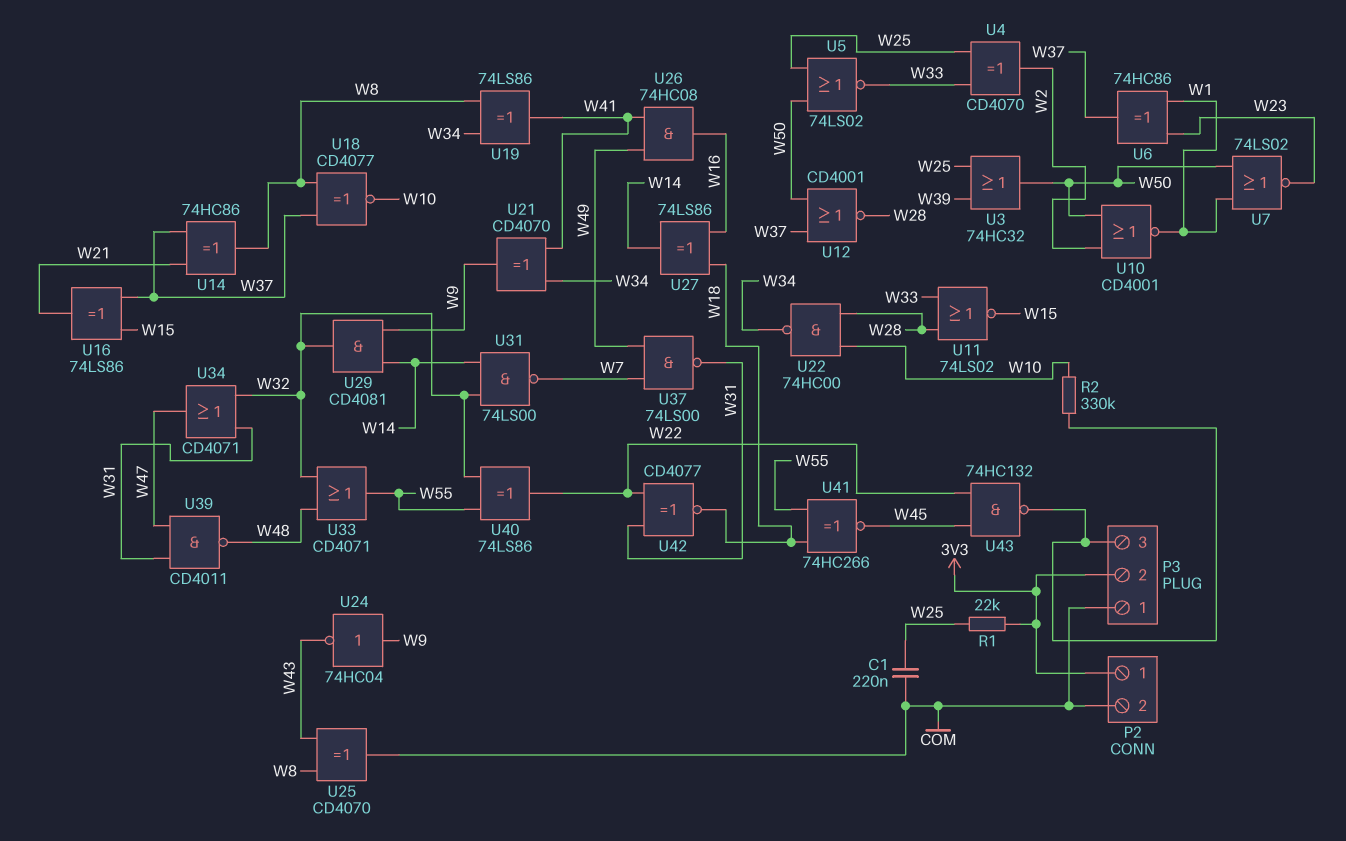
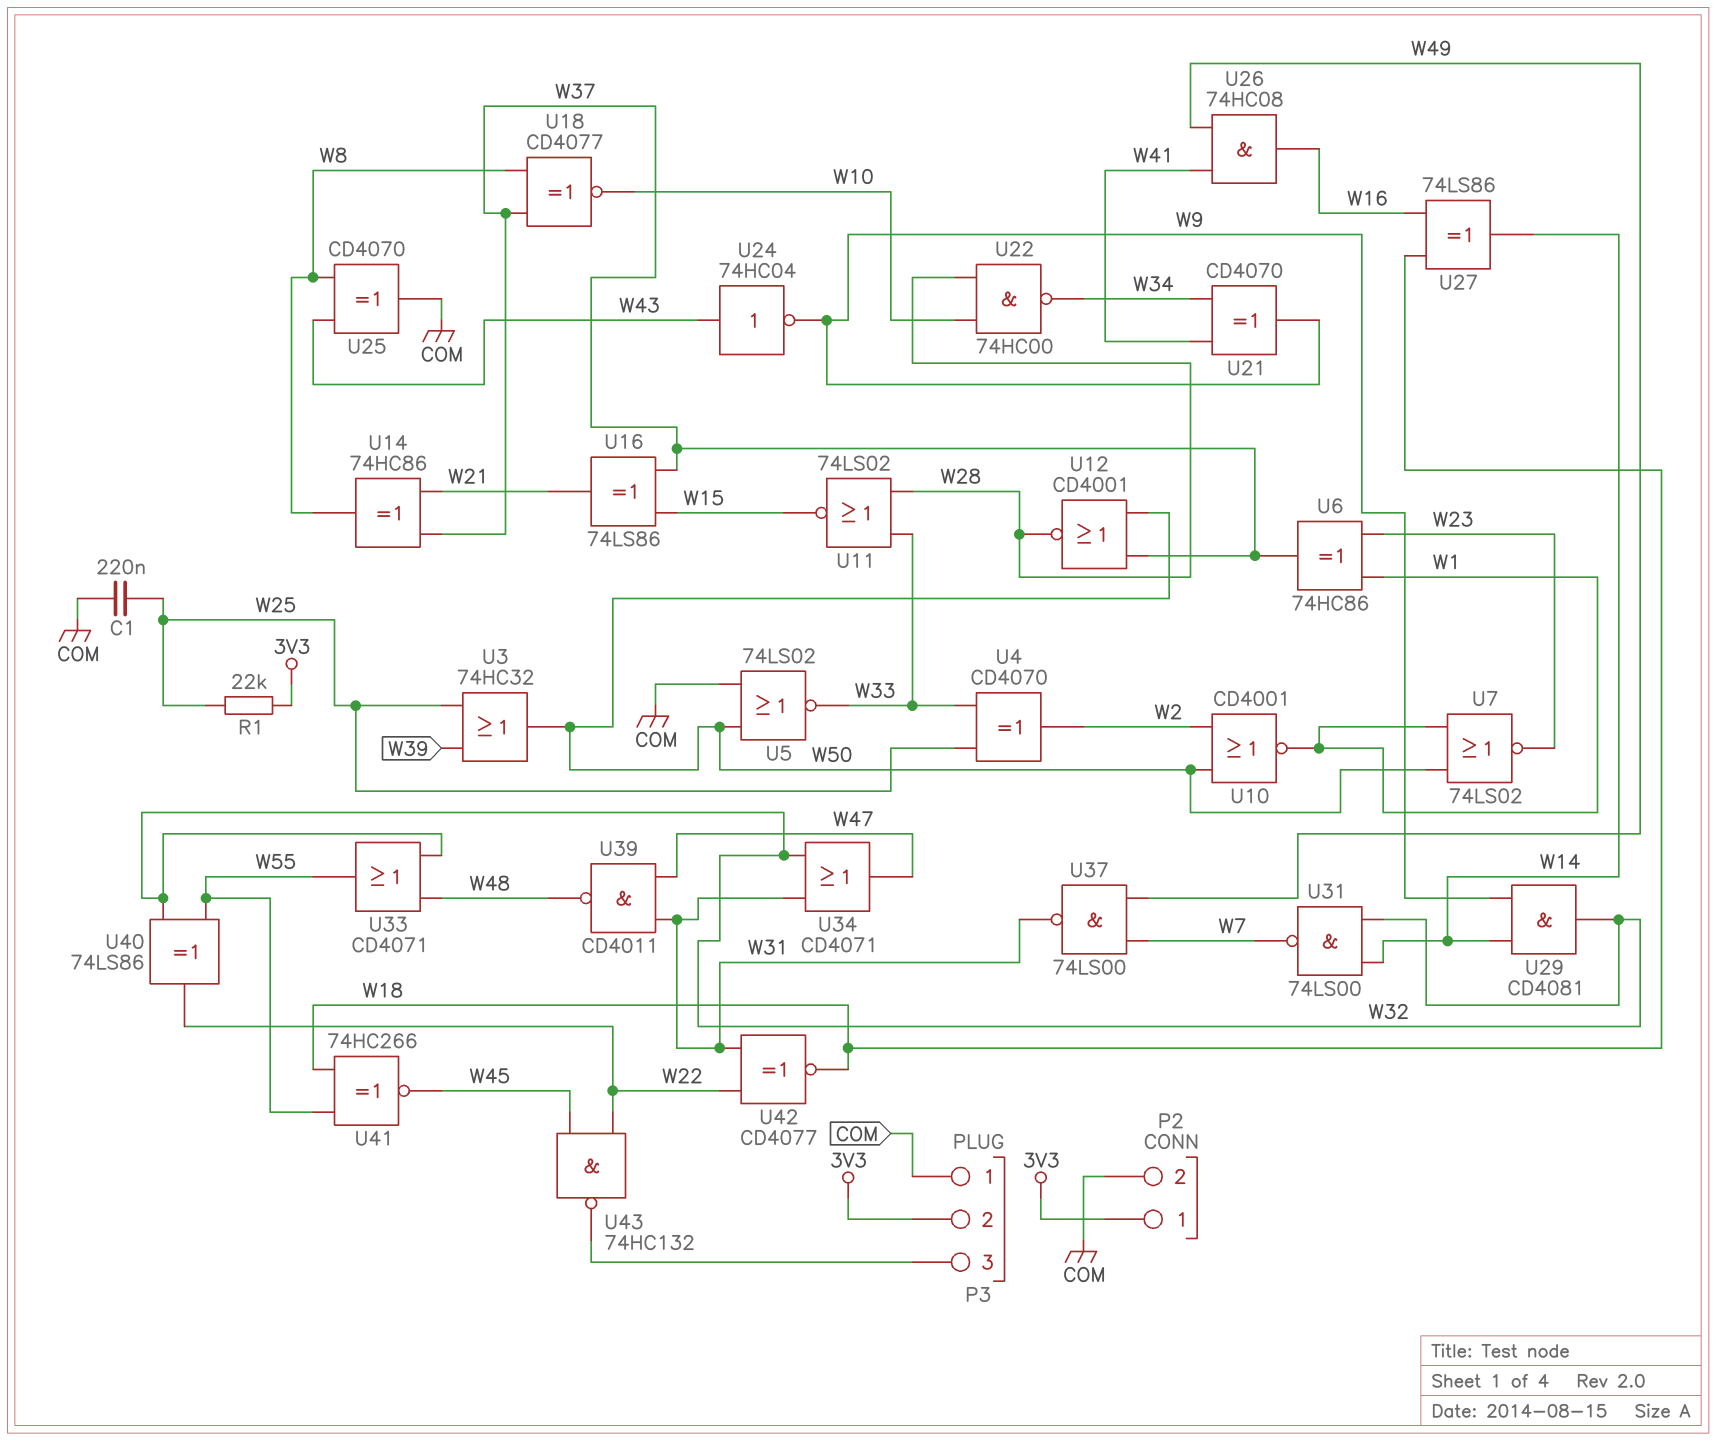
R2: 330k (P3/3, W10) -> none
U5: NOR 74LS02 (in W25, in W50, out W33) -> NOR 74LS02 (in COM, in W50, out W33)
U19: XOR 74LS86 (in W8, in W34, out W41) -> none
U24: NOT 74HC04 (in W9, out W43) -> NOT 74HC04 (in W43, out W9)

